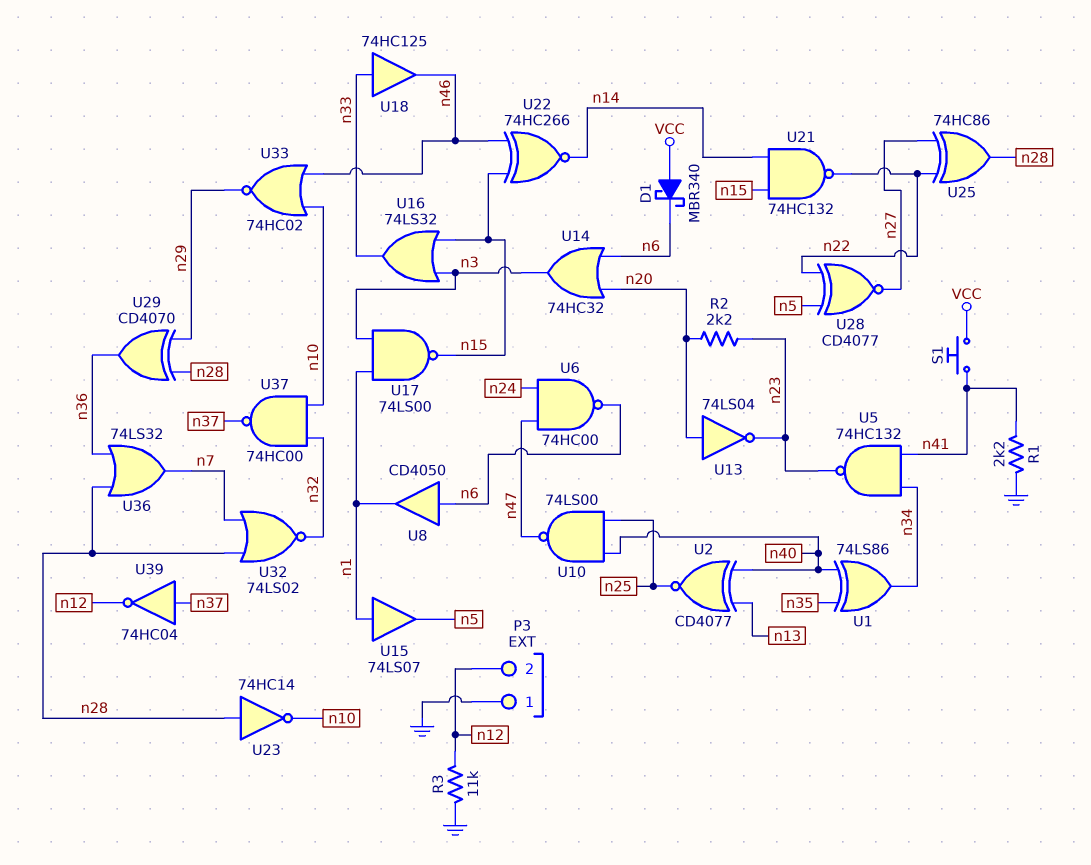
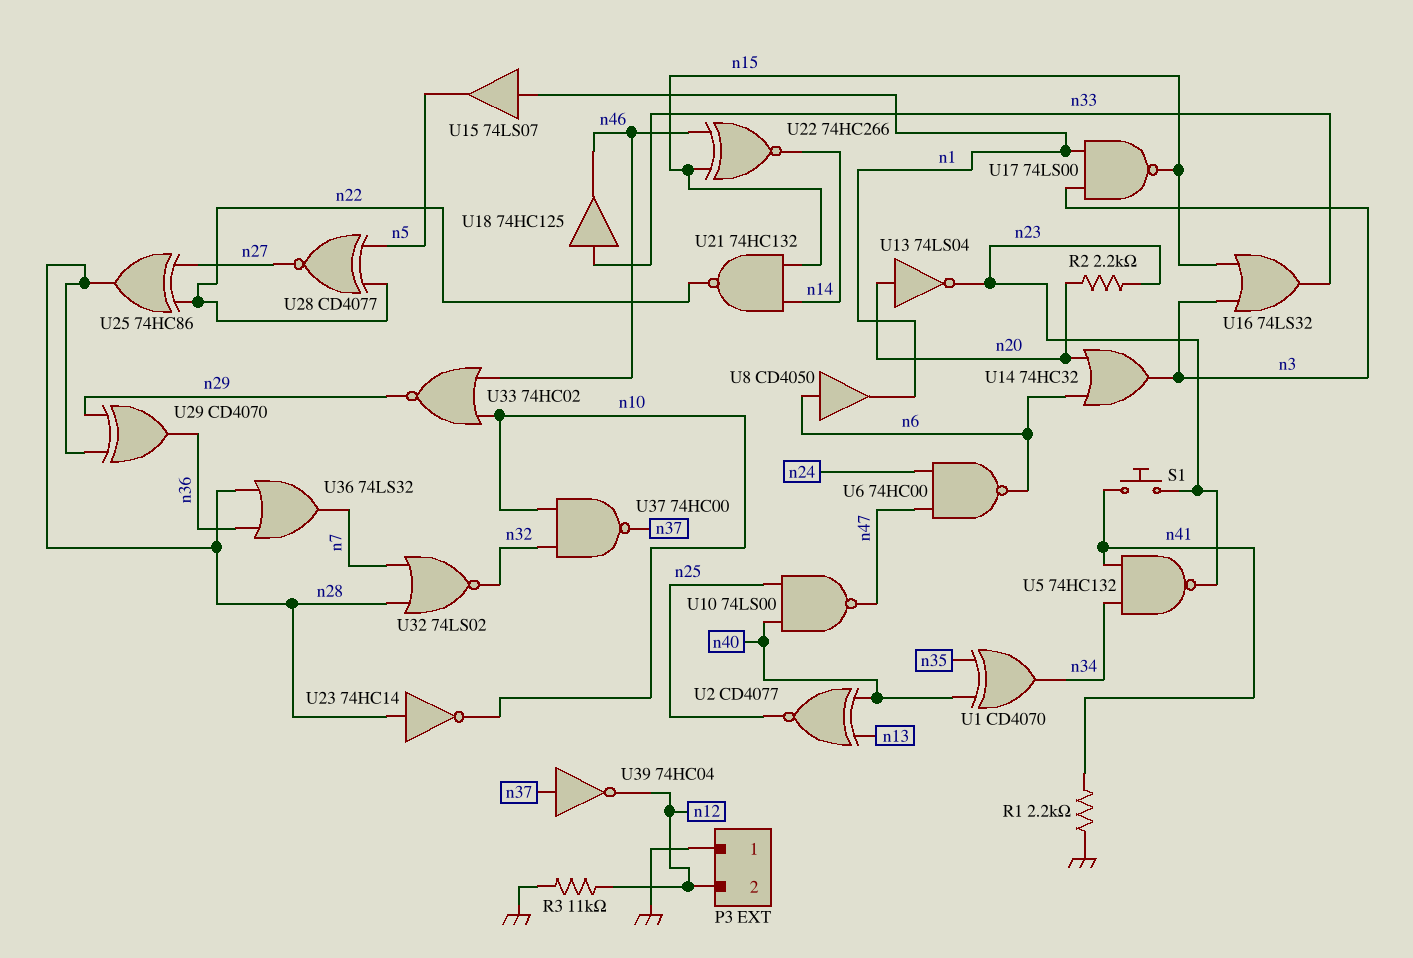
D1: schottky MBR340 (A VCC, K n6) -> none
S1: button (VCC, n41) -> button (n23, n41)
U1: XOR 74LS86 (in n35, in n40, out n34) -> XOR CD4070 (in n35, in n40, out n34)

